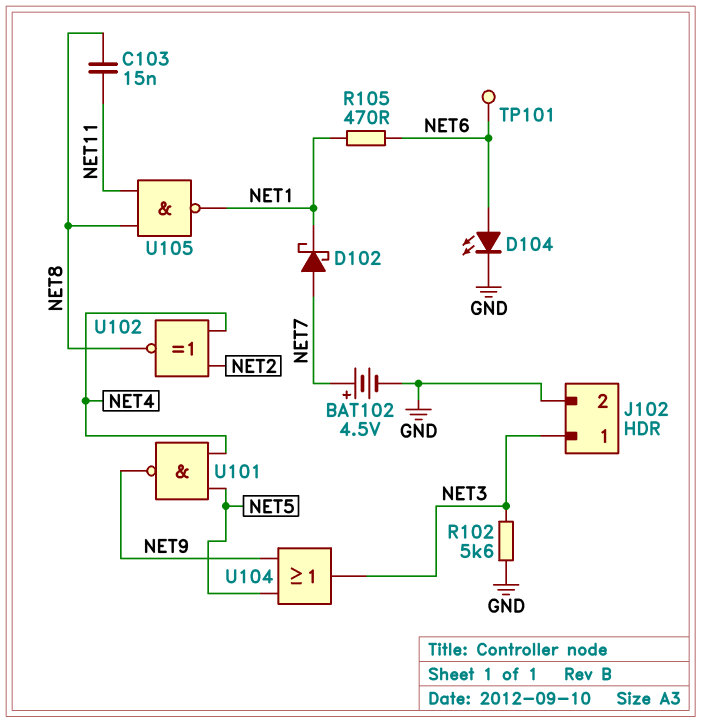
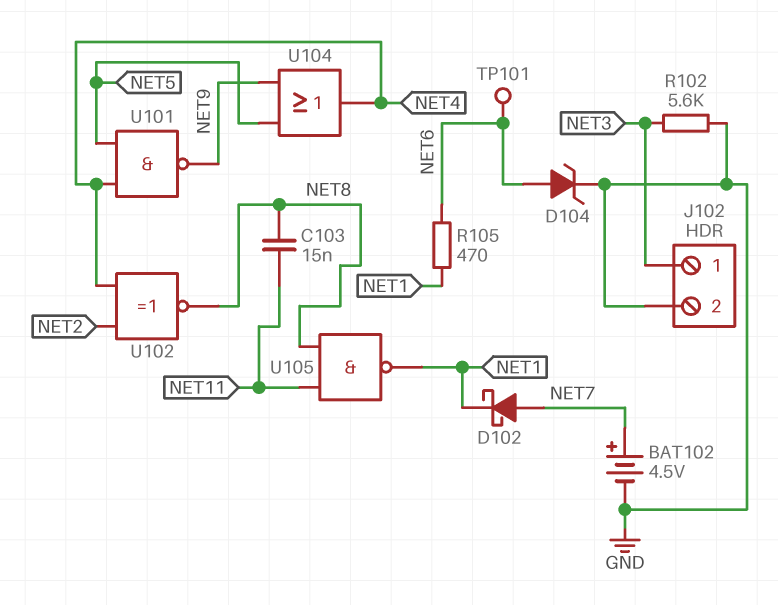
D104: LED (A NET6, K GND) -> zener (A NET6, K GND)
U104: OR (in NET5, in NET9, out NET3) -> OR (in NET5, in NET9, out NET4)

